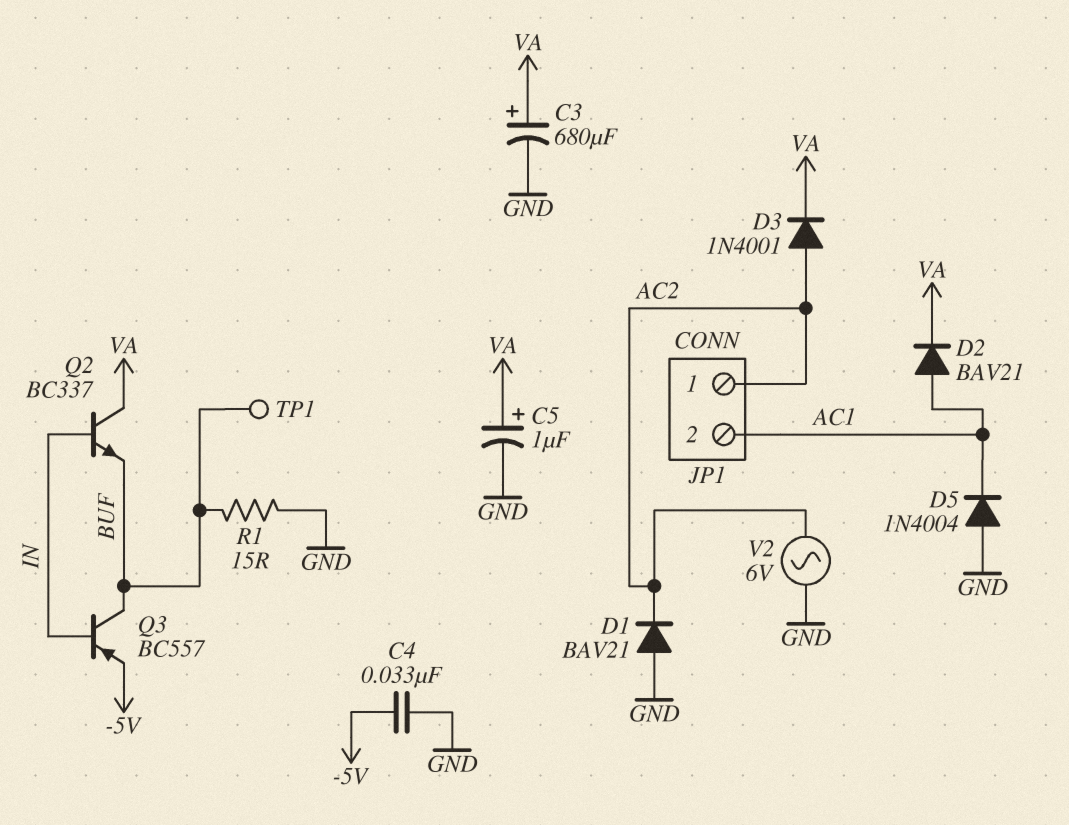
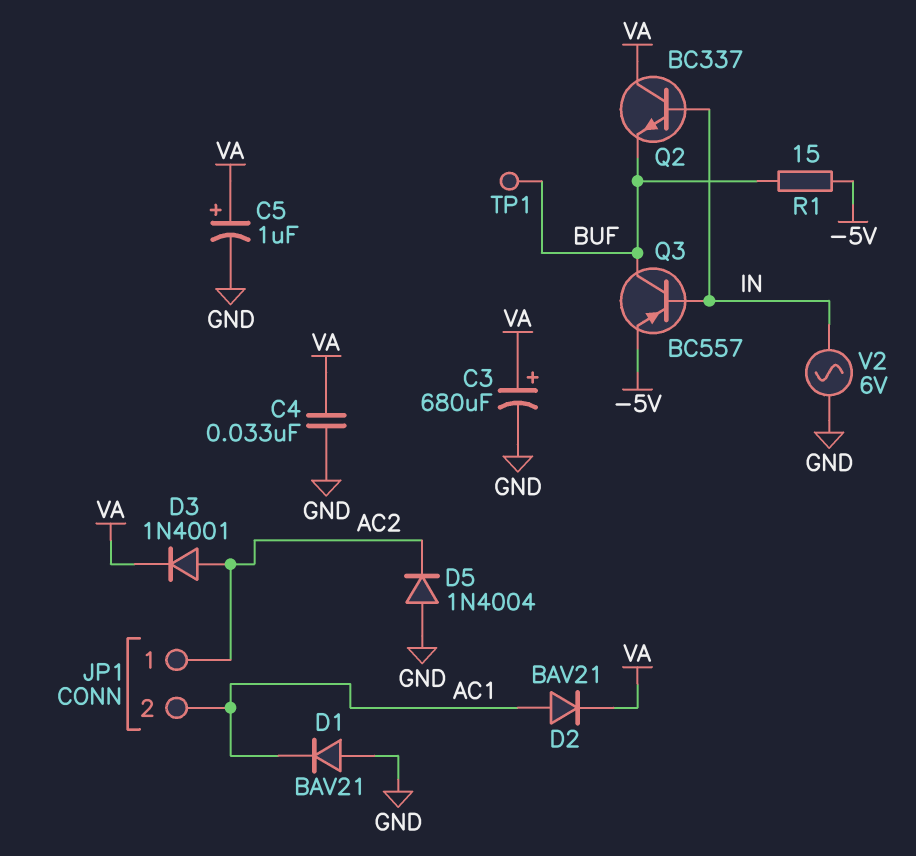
C4: 33nF (-5V, GND) -> 33nF (GND, VA)
D1: diode BAV21 (A GND, K AC2) -> diode BAV21 (A GND, K AC1)
D5: diode 1N4004 (A GND, K AC1) -> diode 1N4004 (A GND, K AC2)
R1: 15 (BUF, GND) -> 15 (-5V, BUF)
V2: AC 6V (AC2, GND) -> AC 6V (GND, IN)

